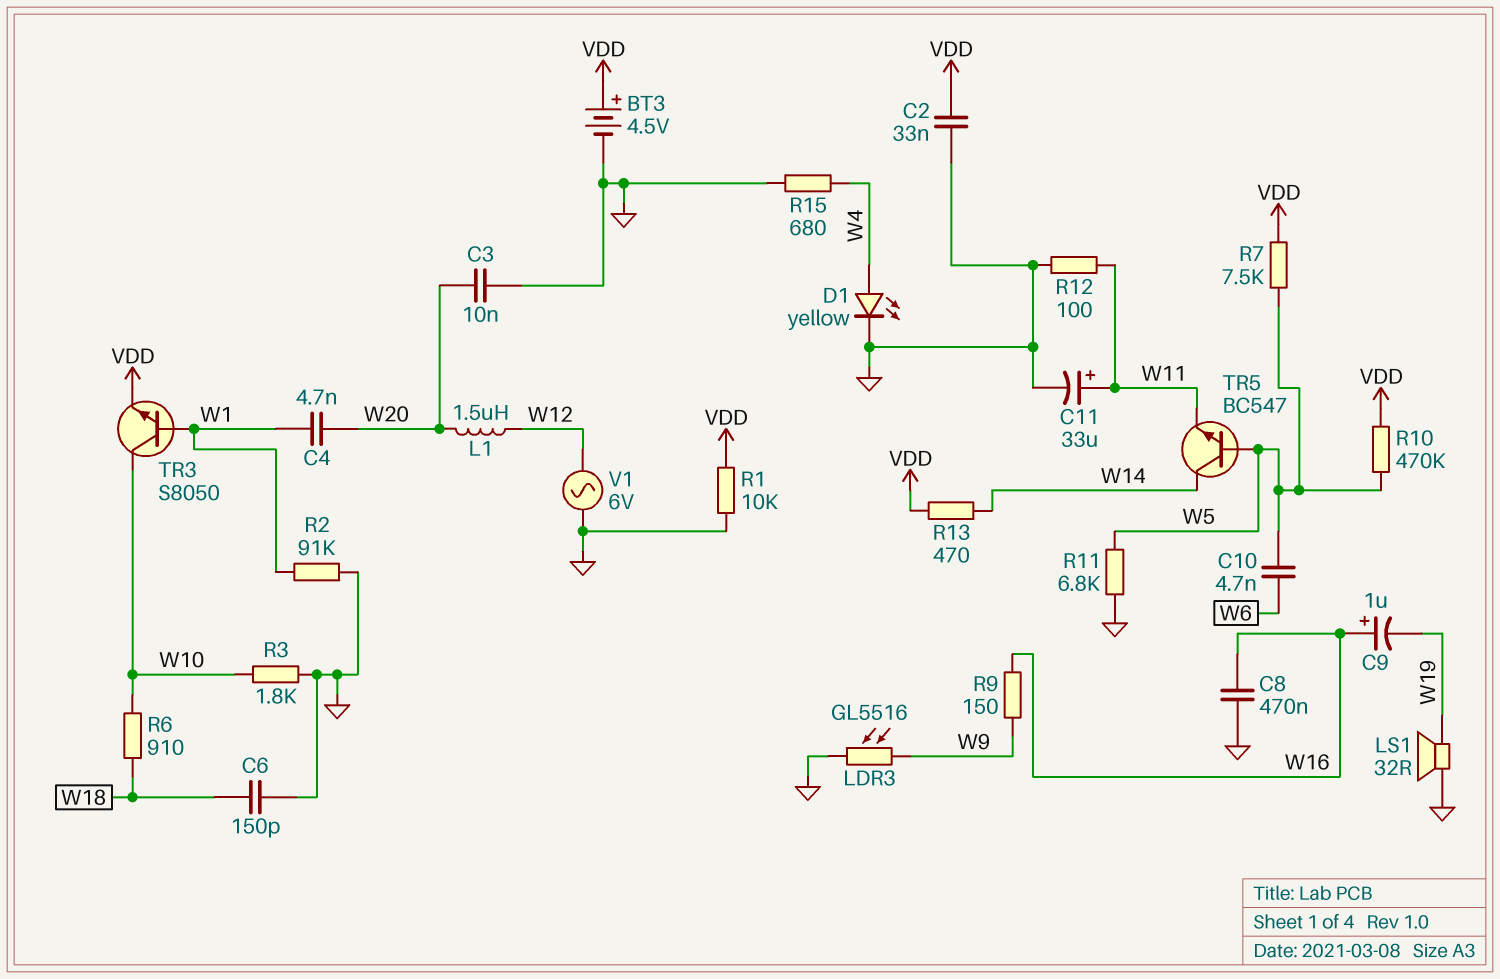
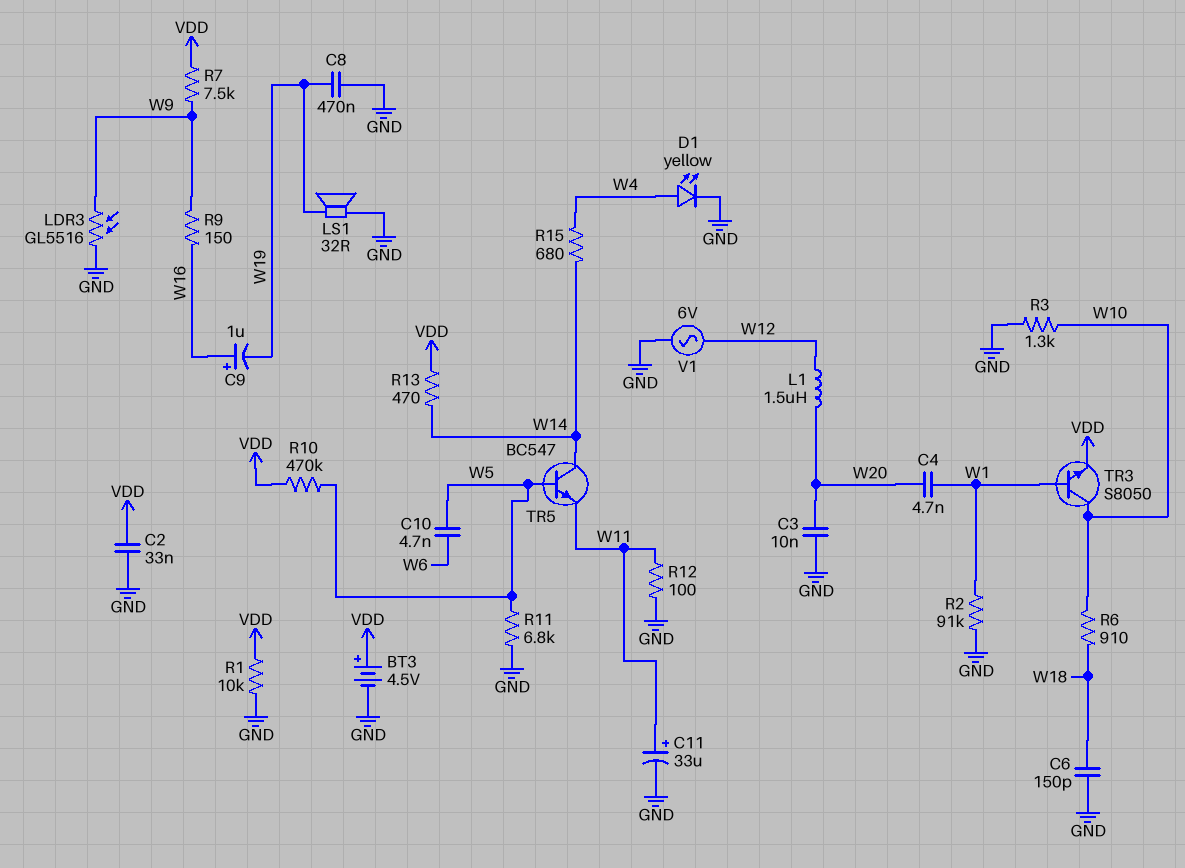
C8: 470nF (GND, W16) -> 470nF (GND, W19)
R3: 1.8k (GND, W10) -> 1.3k (GND, W10)
R7: 7.5k (VDD, W5) -> 7.5k (VDD, W9)
R15: 680 (GND, W4) -> 680 (W4, W14)

